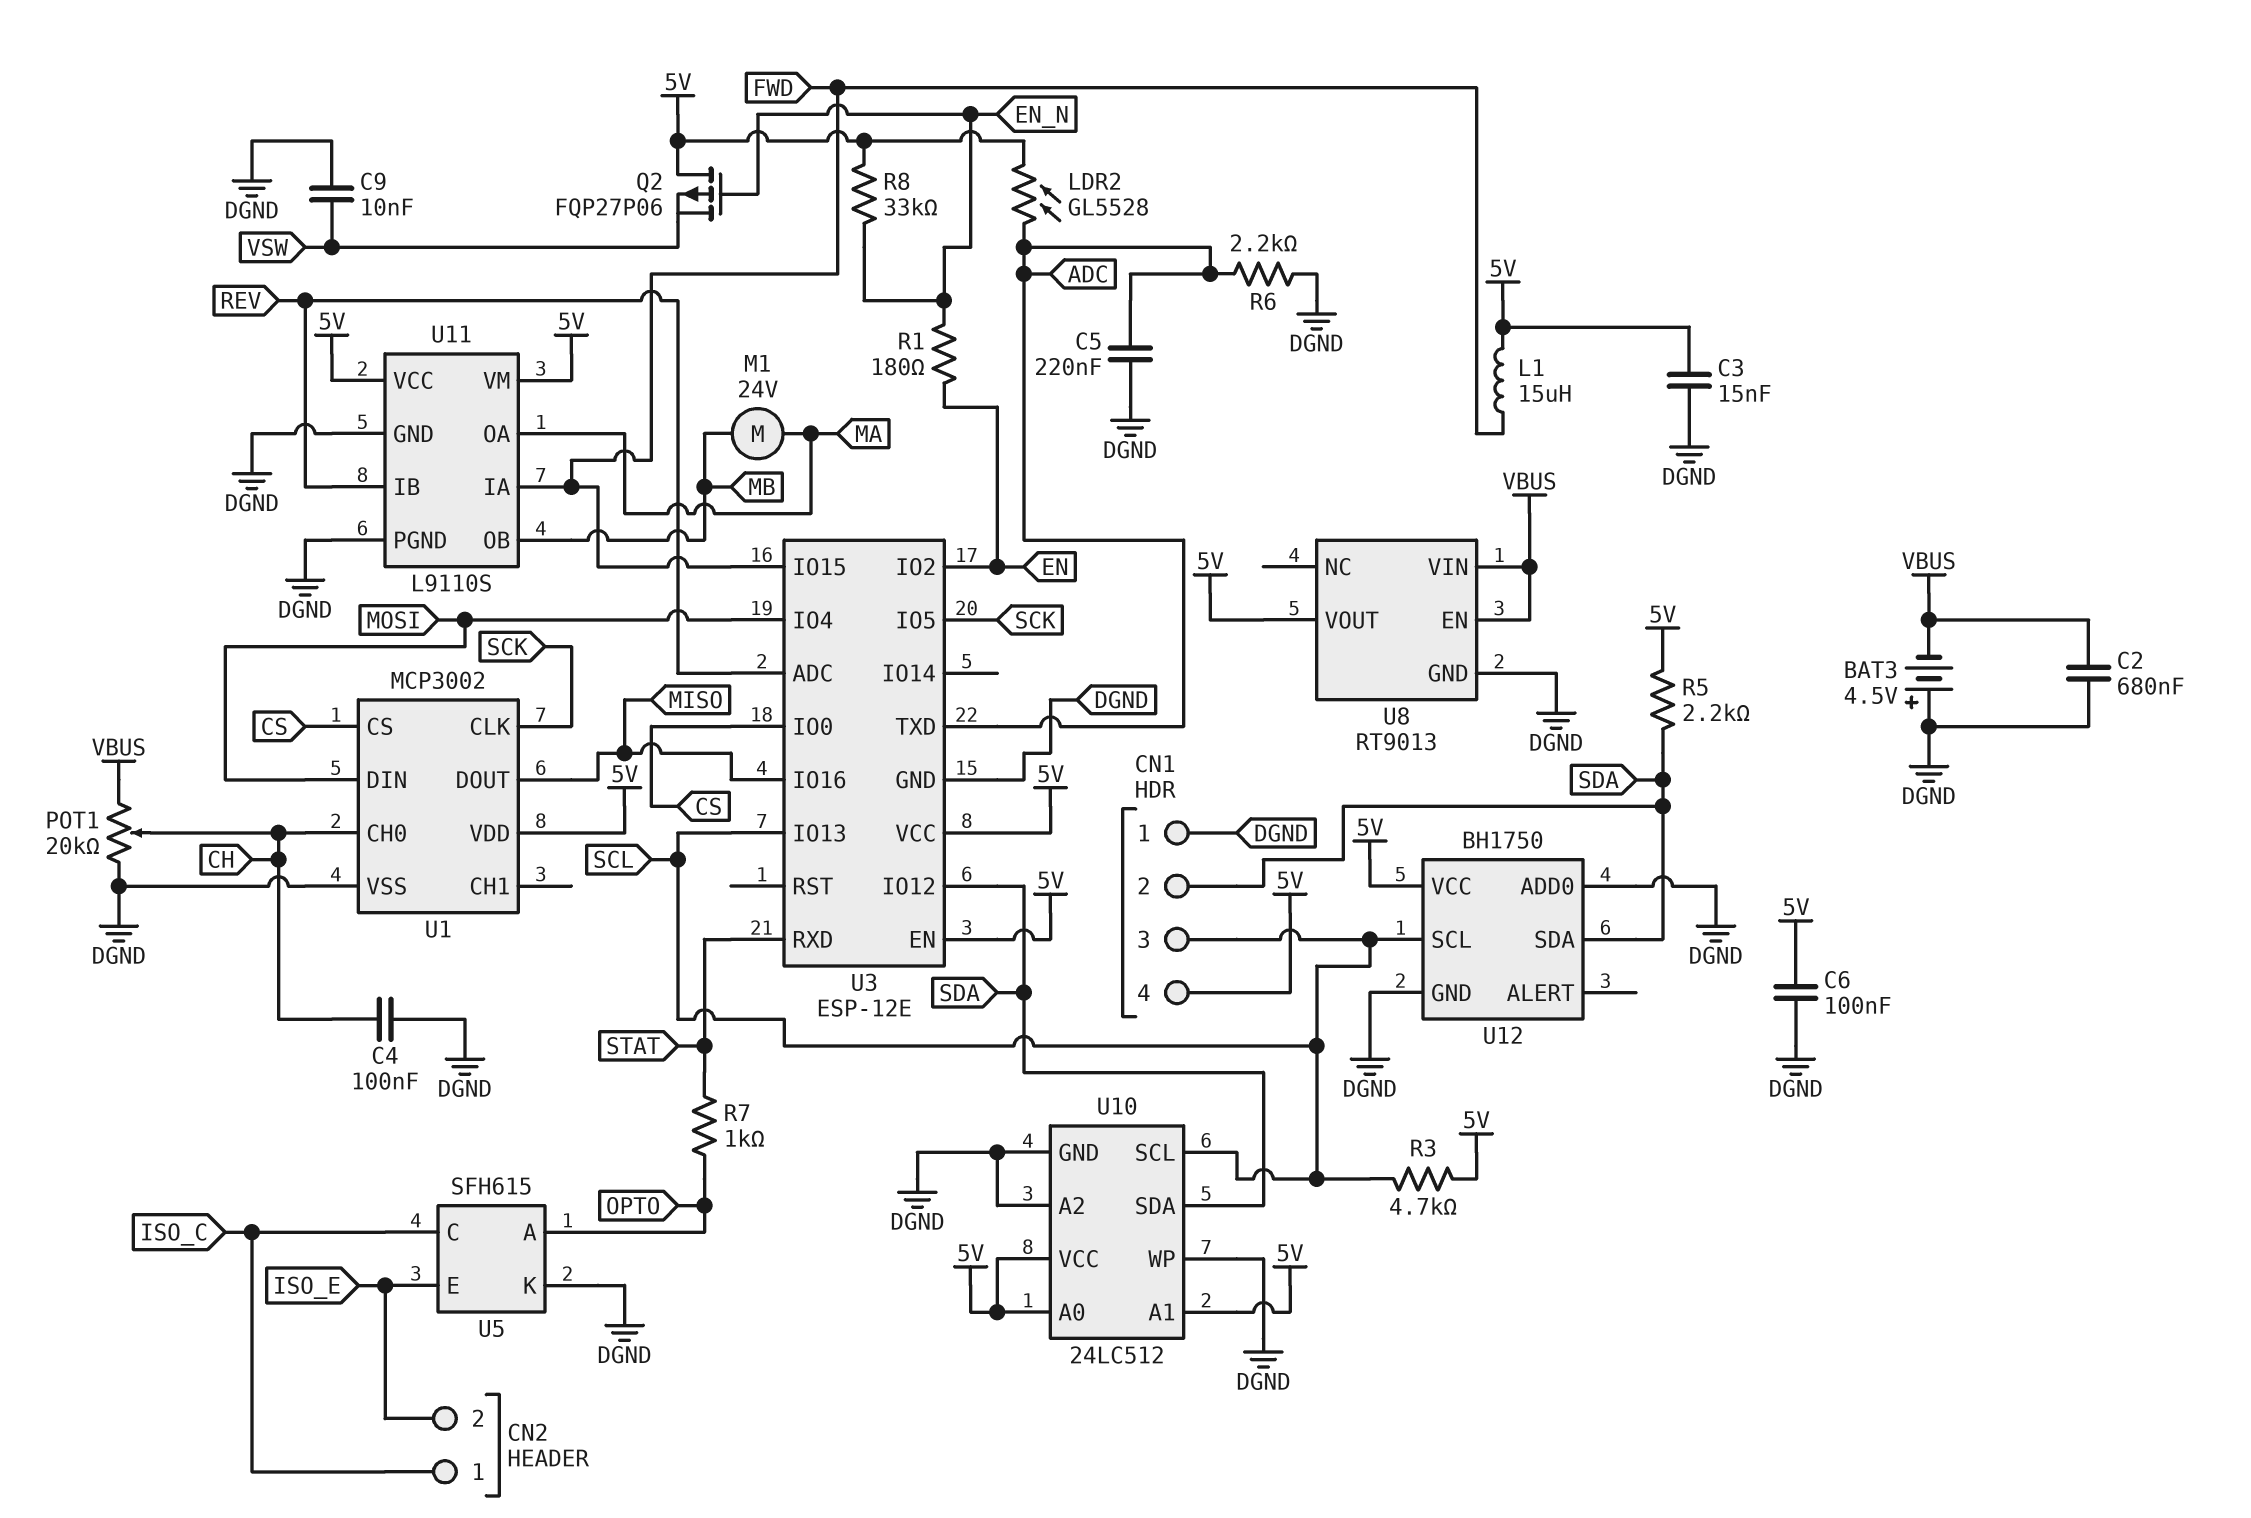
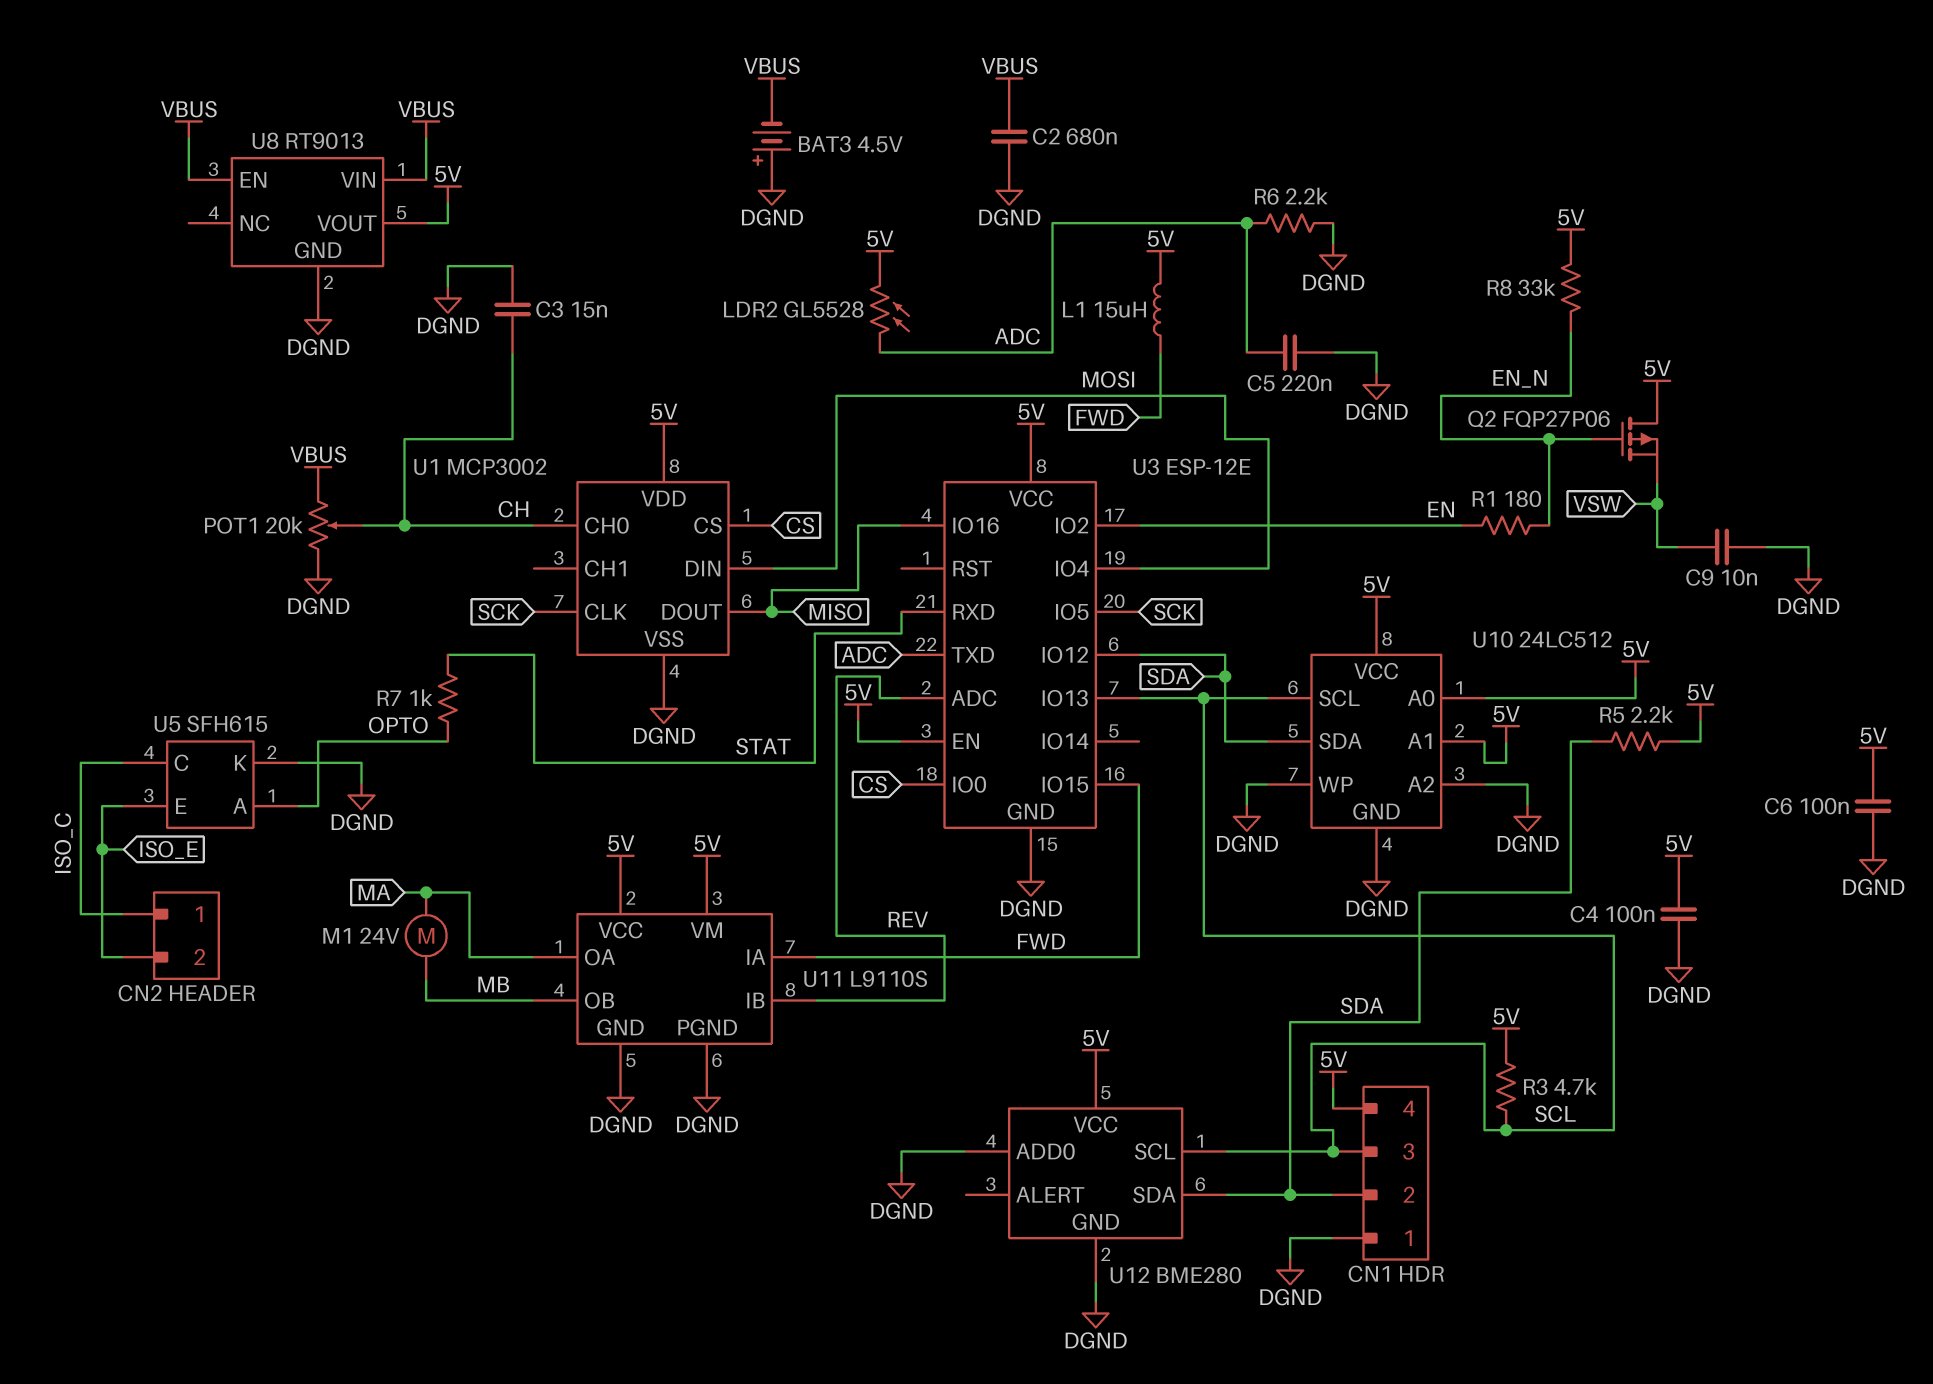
C3: 15nF (5V, DGND) -> 15nF (CH, DGND)
C4: 100nF (CH, DGND) -> 100nF (5V, DGND)
U12: BH1750 -> BME280

